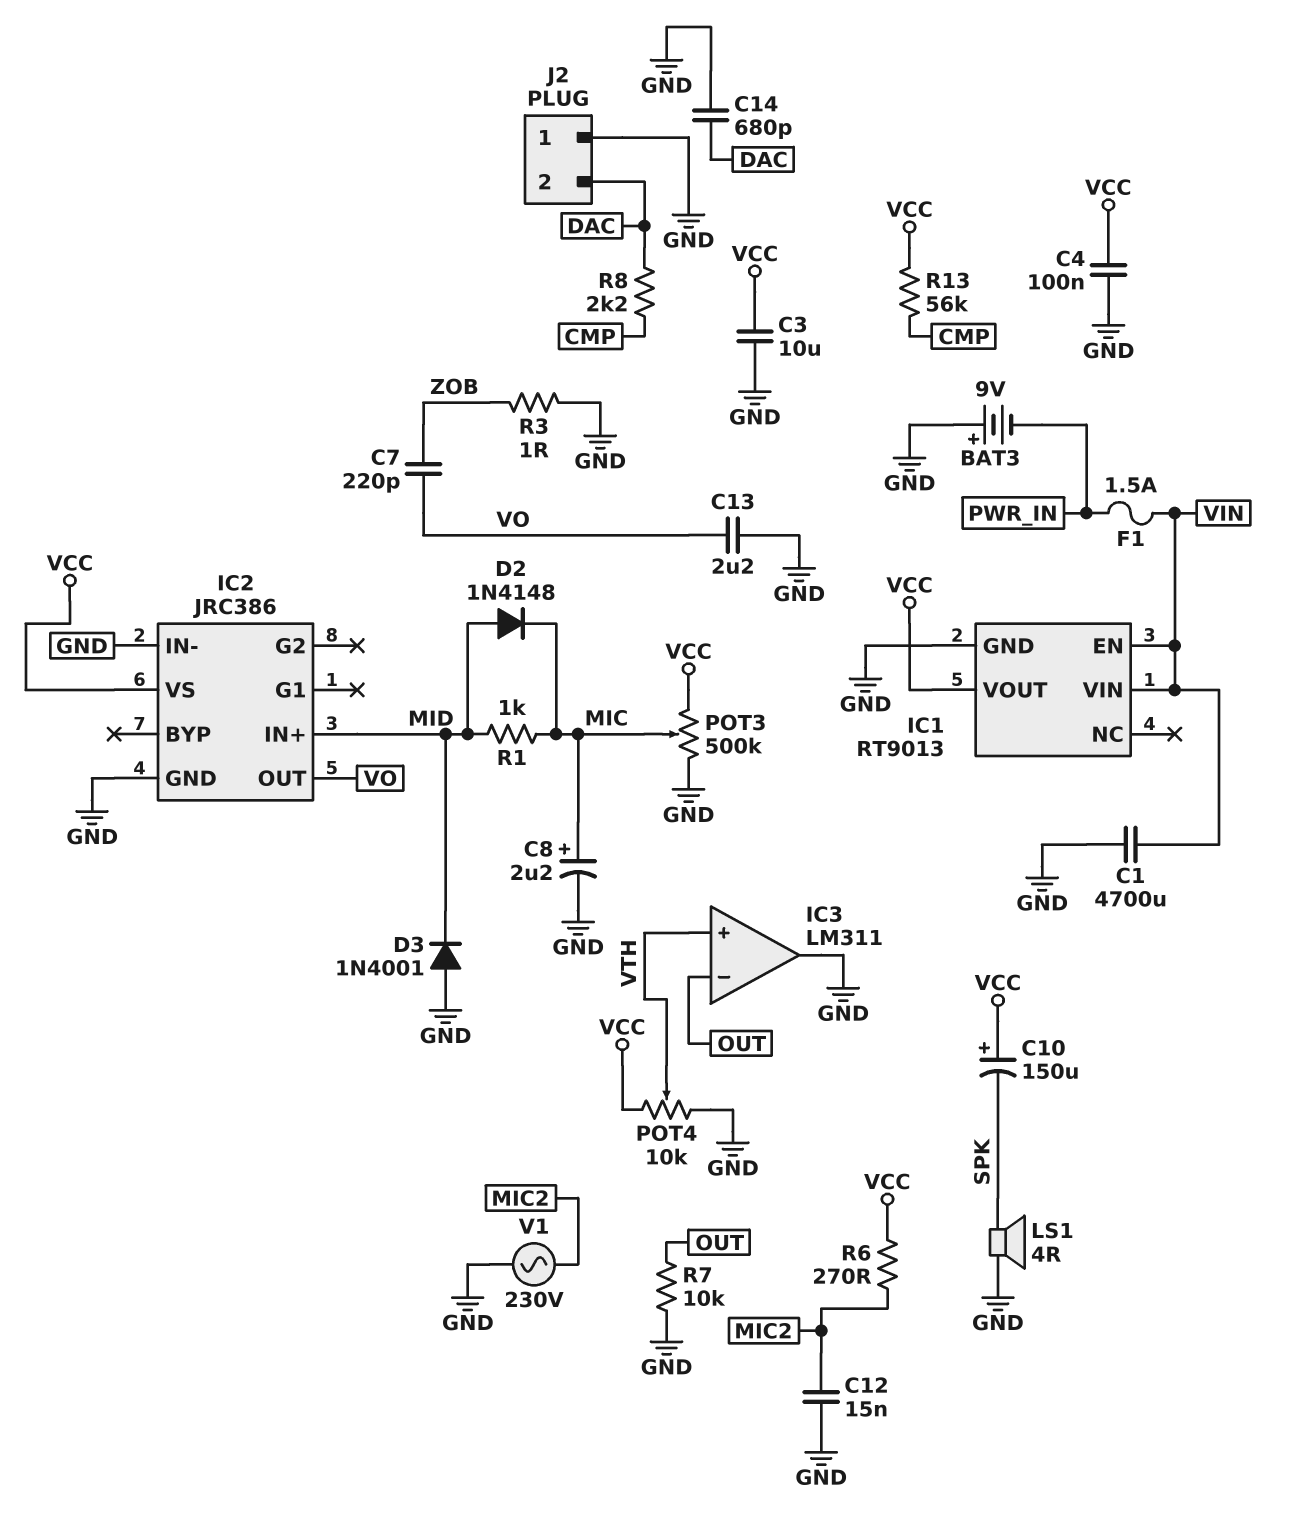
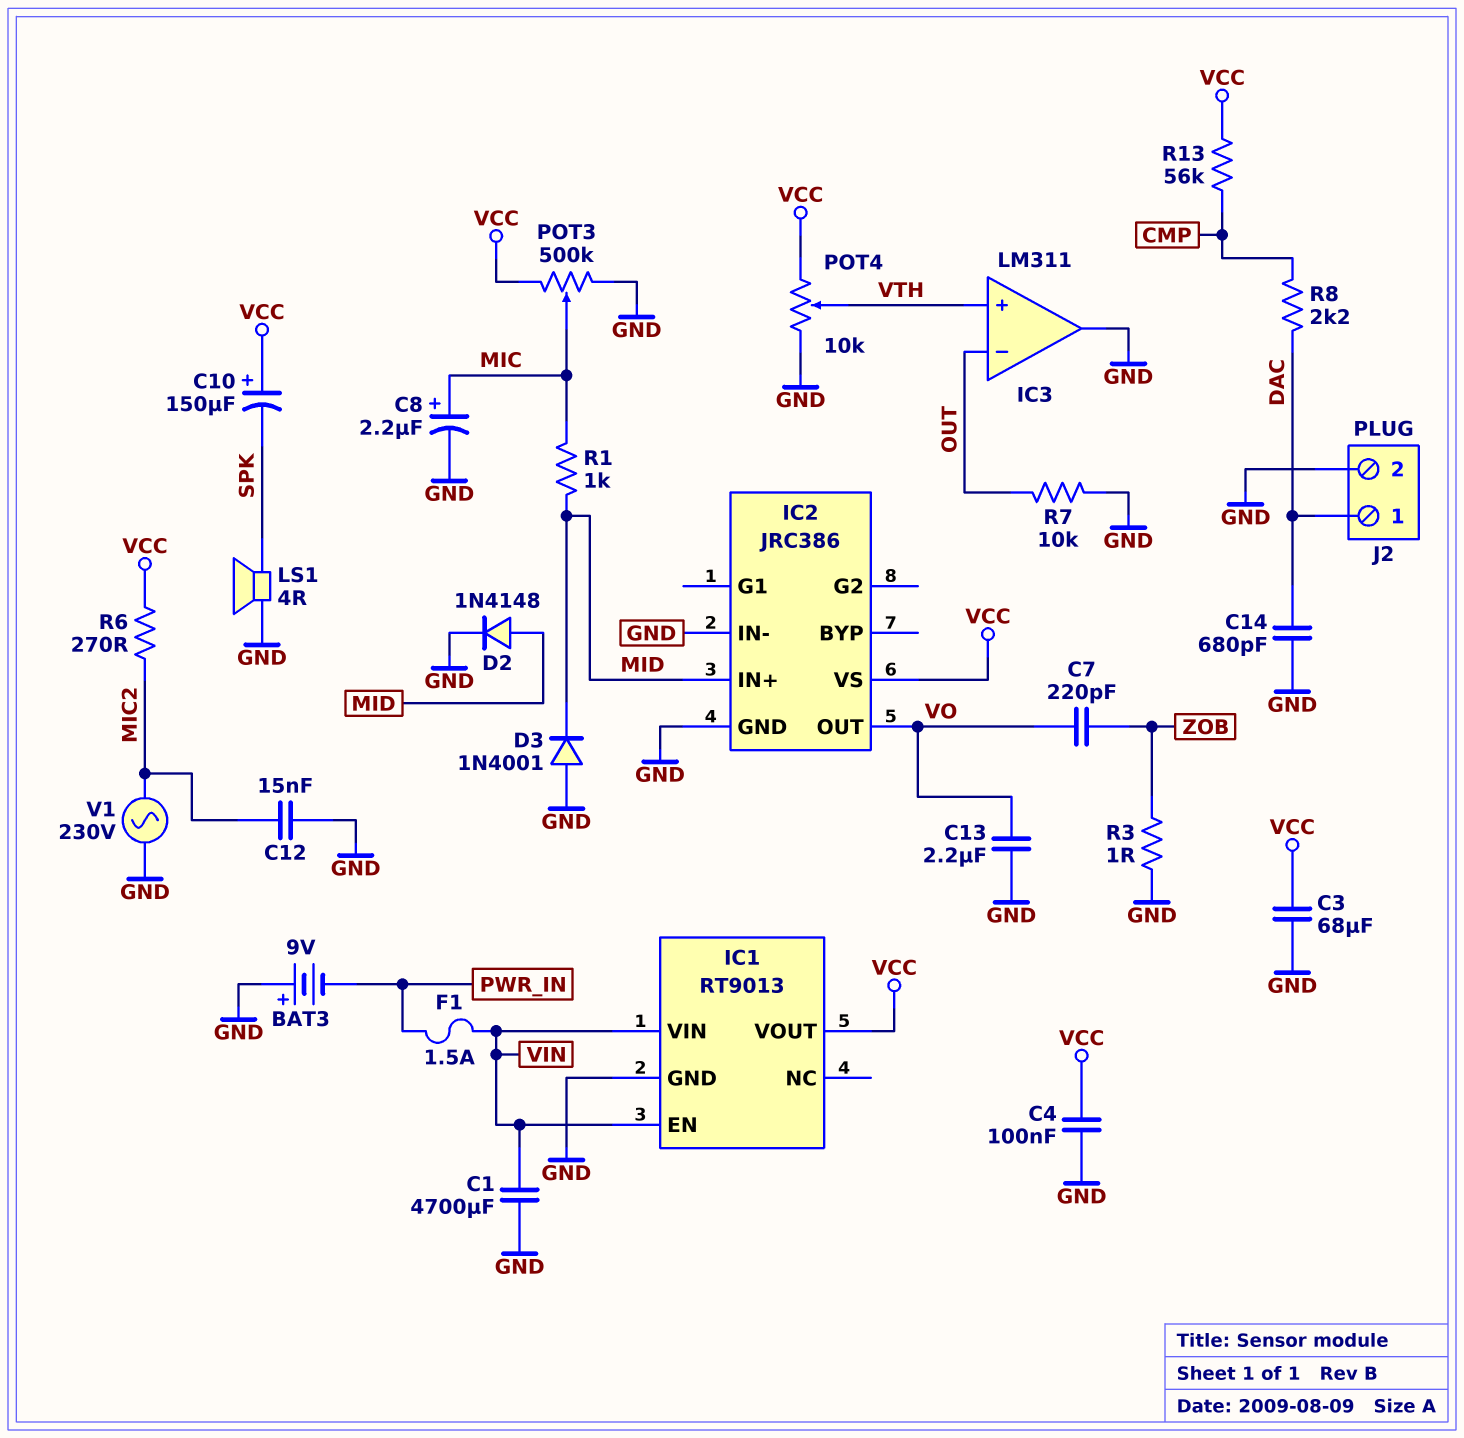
C3: 10uF (GND, VCC) -> 68uF (GND, VCC)
D2: diode 1N4148 (A MID, K MIC) -> diode 1N4148 (A MID, K GND)
J2 pin 1: GND -> DAC
J2 pin 2: DAC -> GND

